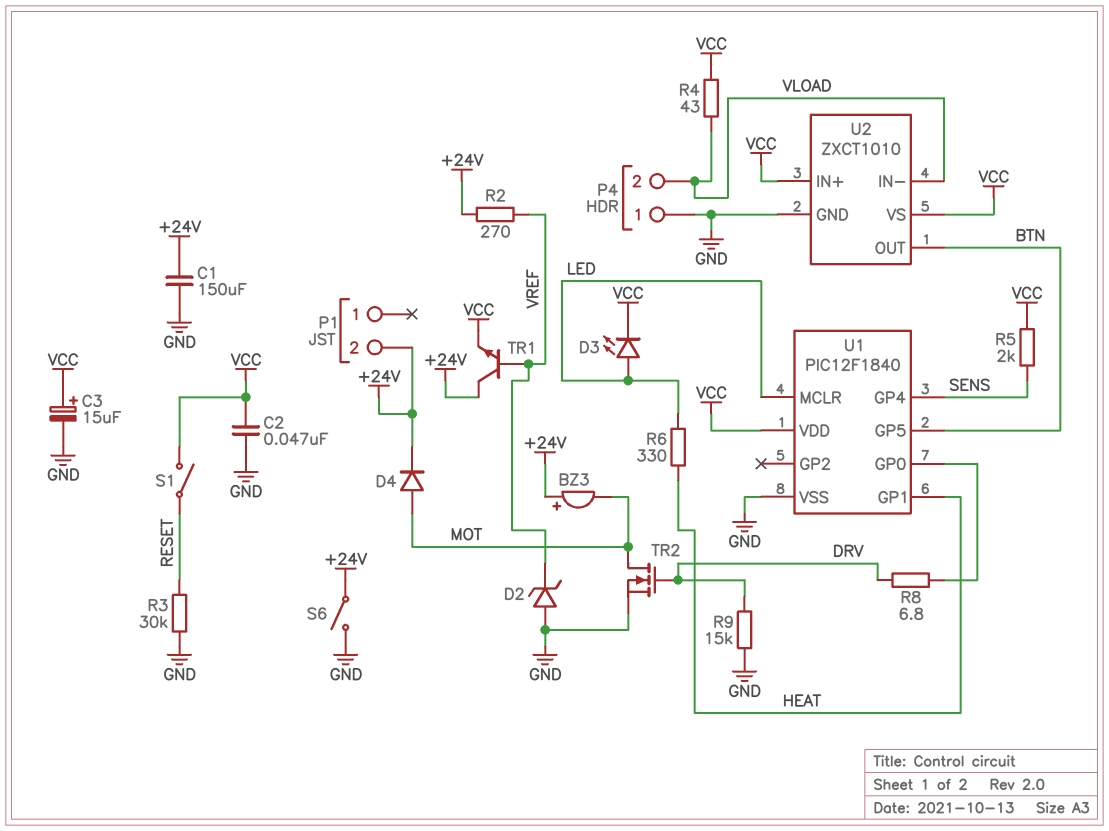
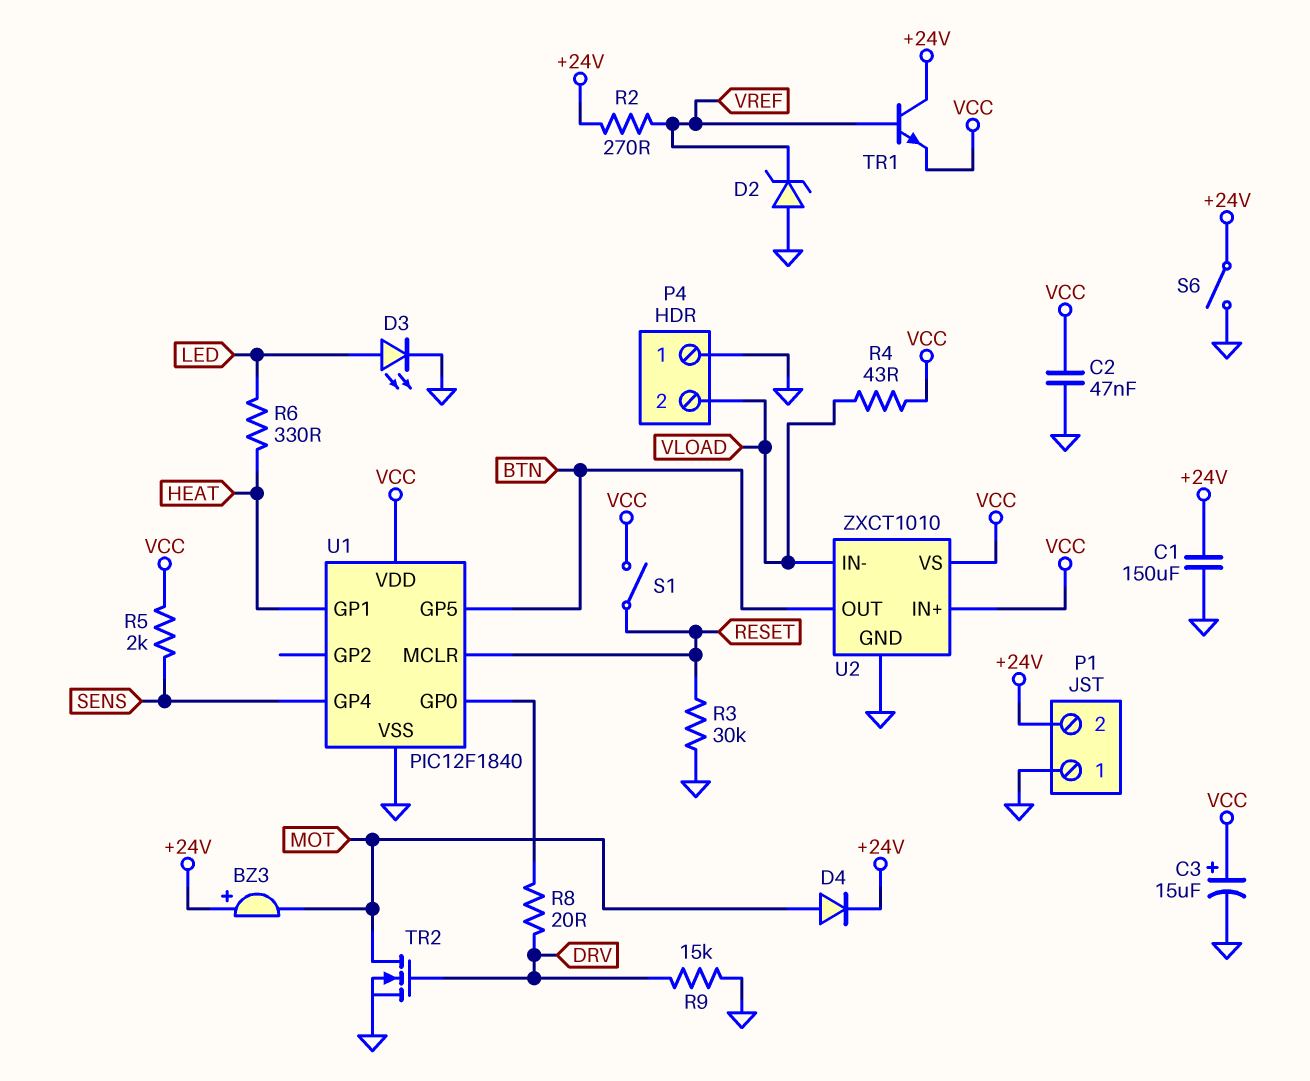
D3: LED (A LED, K VCC) -> LED (A LED, K GND)
P1 pin 1: none -> GND
R8: 6.8 (DRV, U1/GP0) -> 20 (DRV, U1/GP0)
U1 pin MCLR: LED -> RESET

